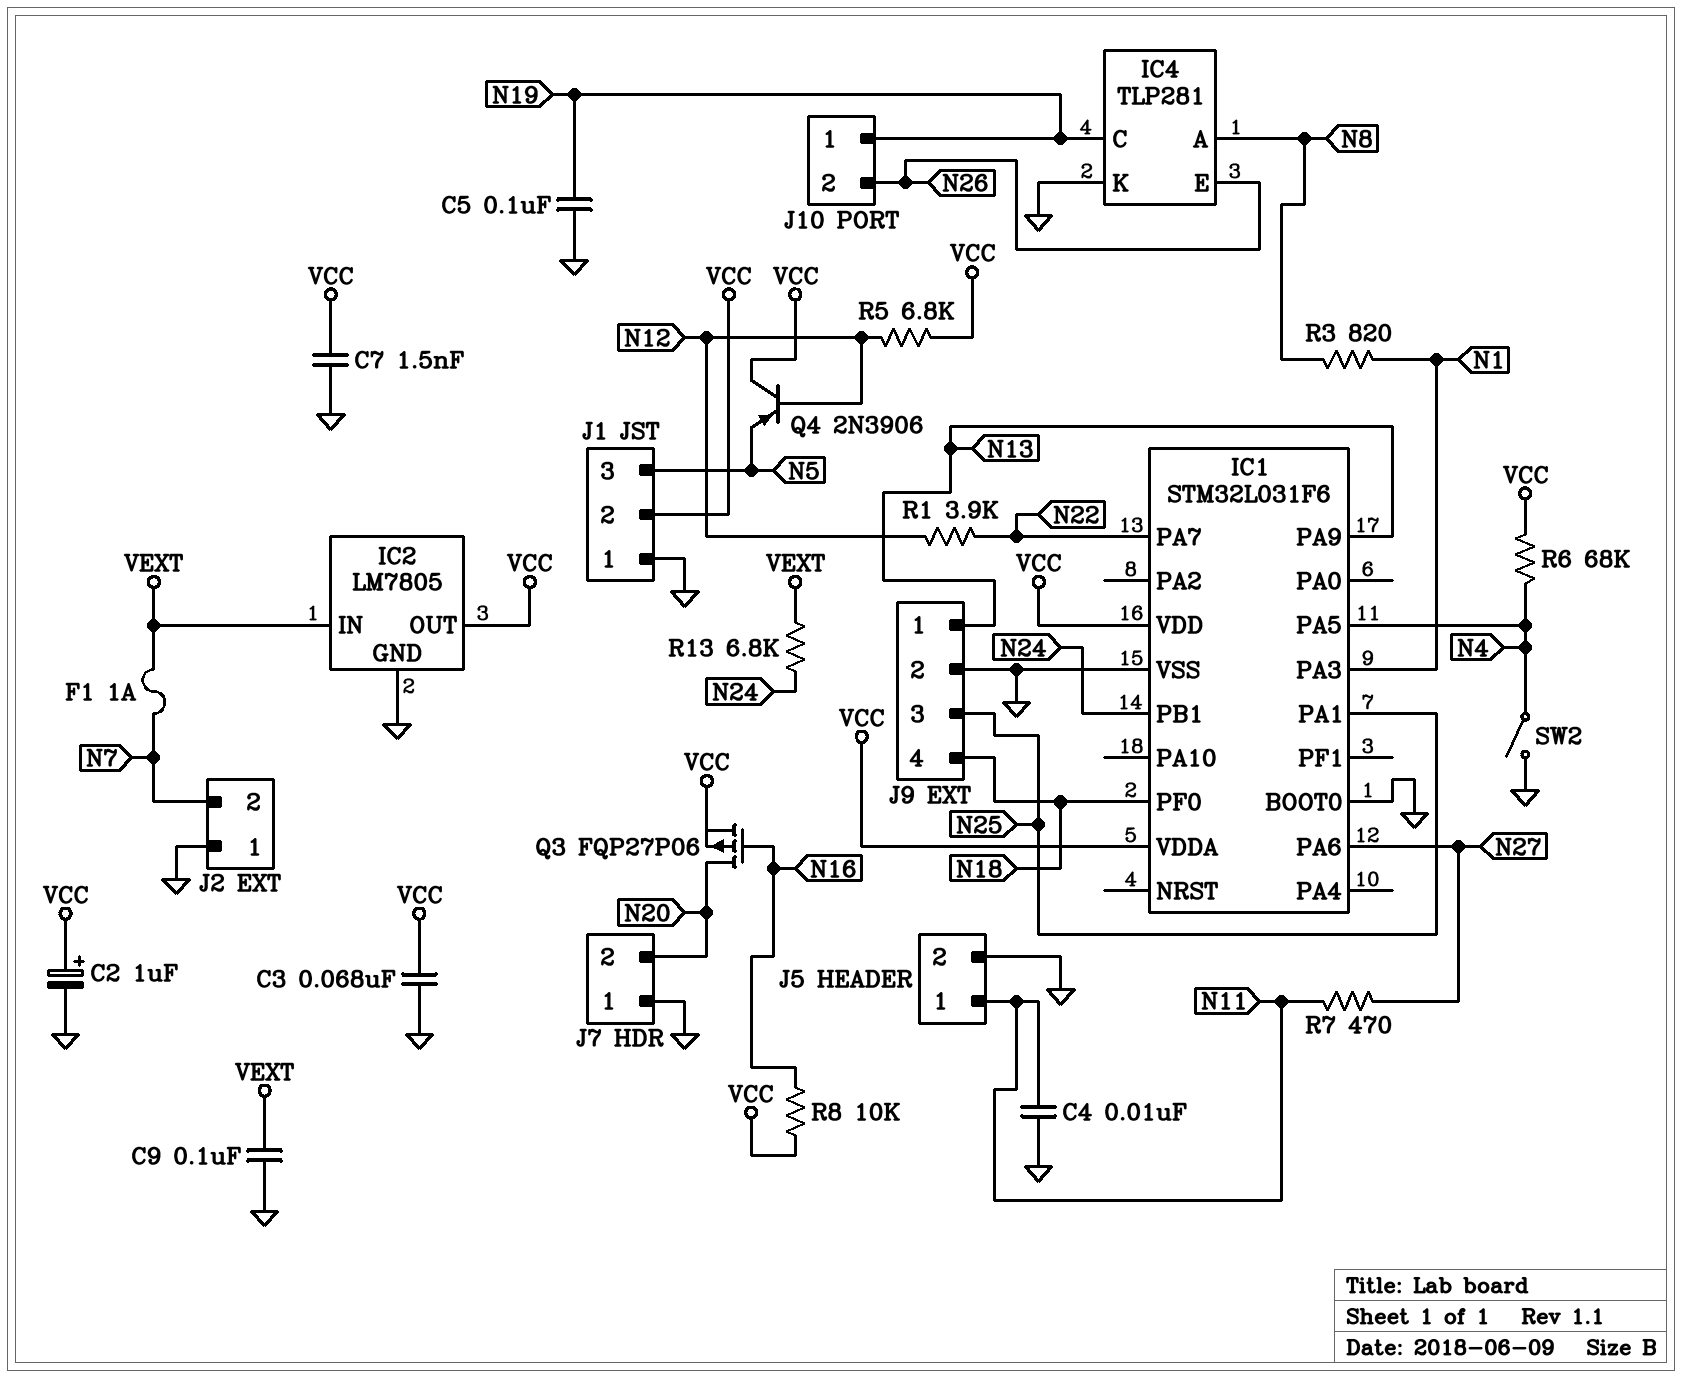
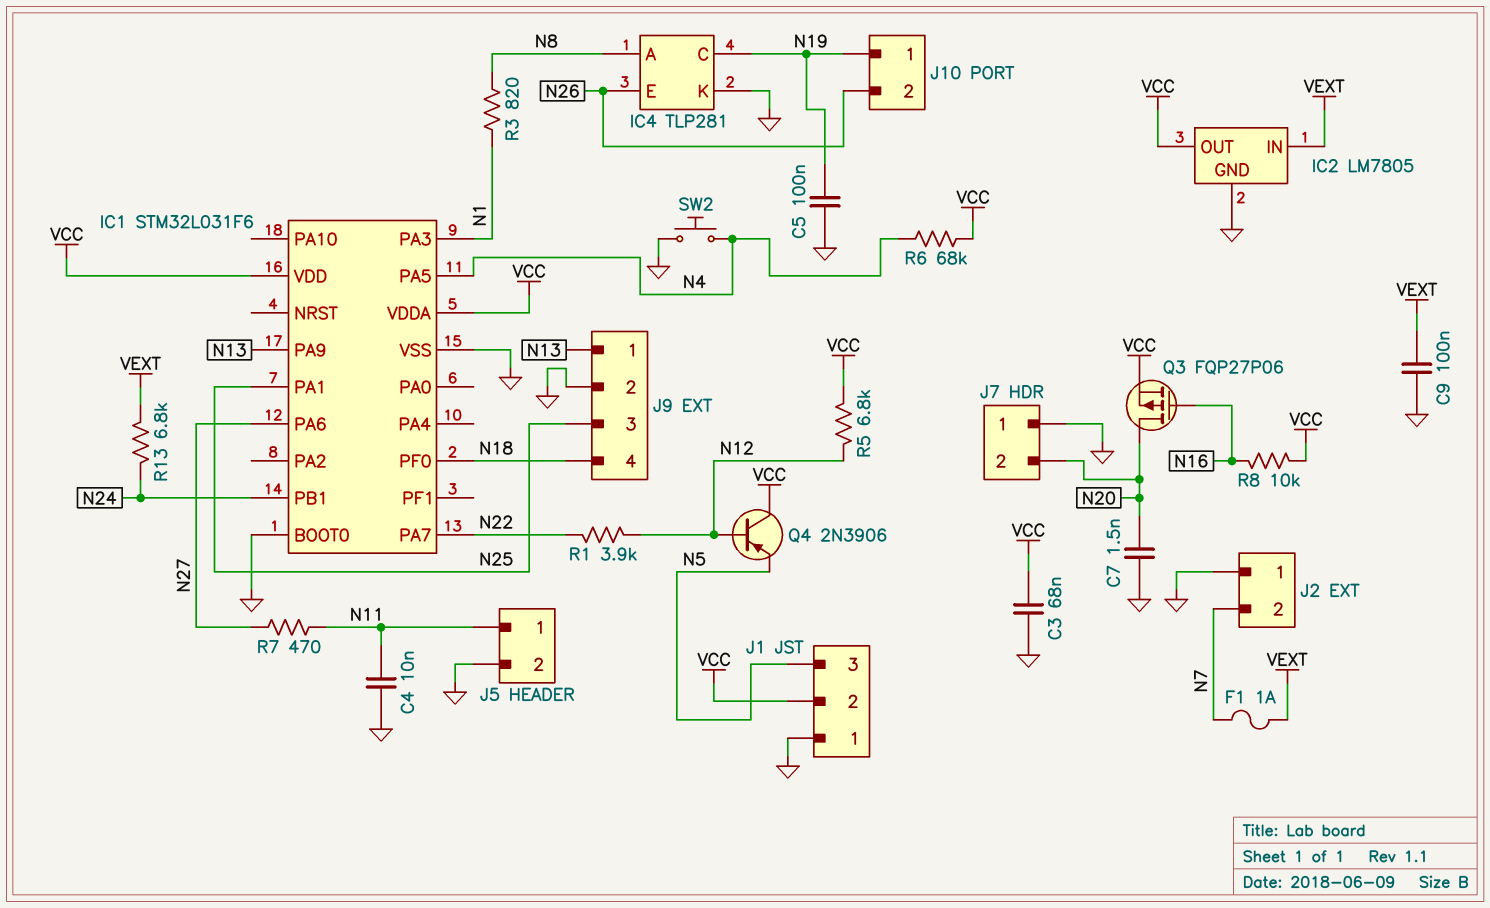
C2: 1uF (plus VCC, minus GND) -> none
C7: 1.5nF (GND, VCC) -> 1.5nF (GND, N20)
SW2: switch (GND, N4) -> button (GND, N4)

